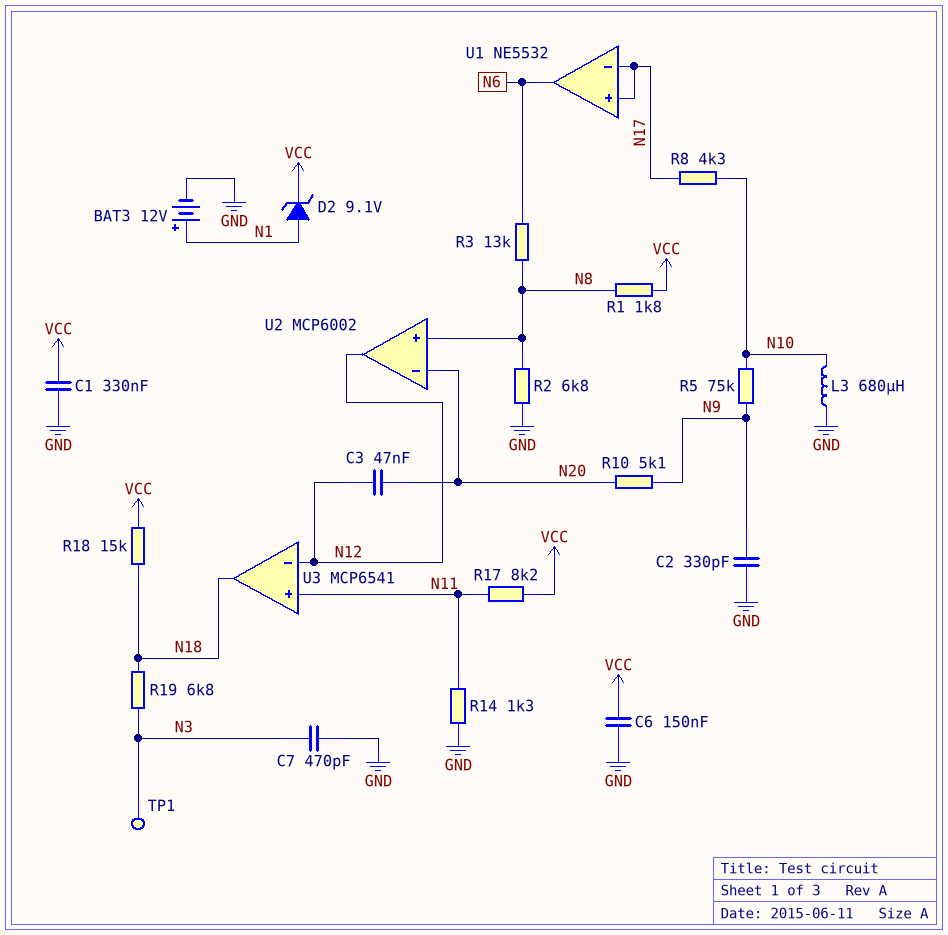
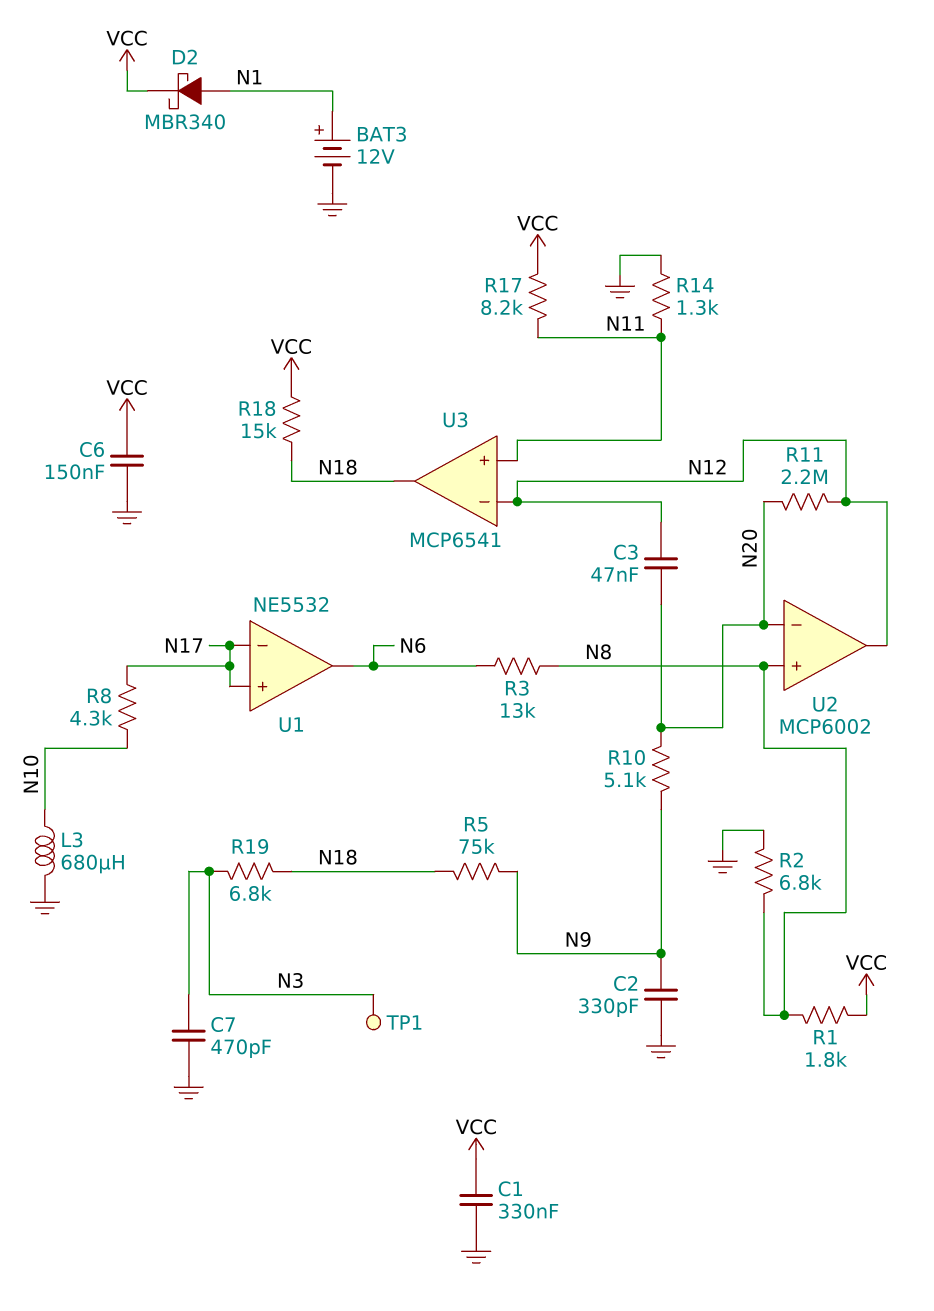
D2: zener 9.1V (A N1, K VCC) -> schottky MBR340 (A N1, K VCC)
R5: 75k (N9, N10) -> 75k (N9, N18)
R11: none -> 2.2M (N12, N20)

